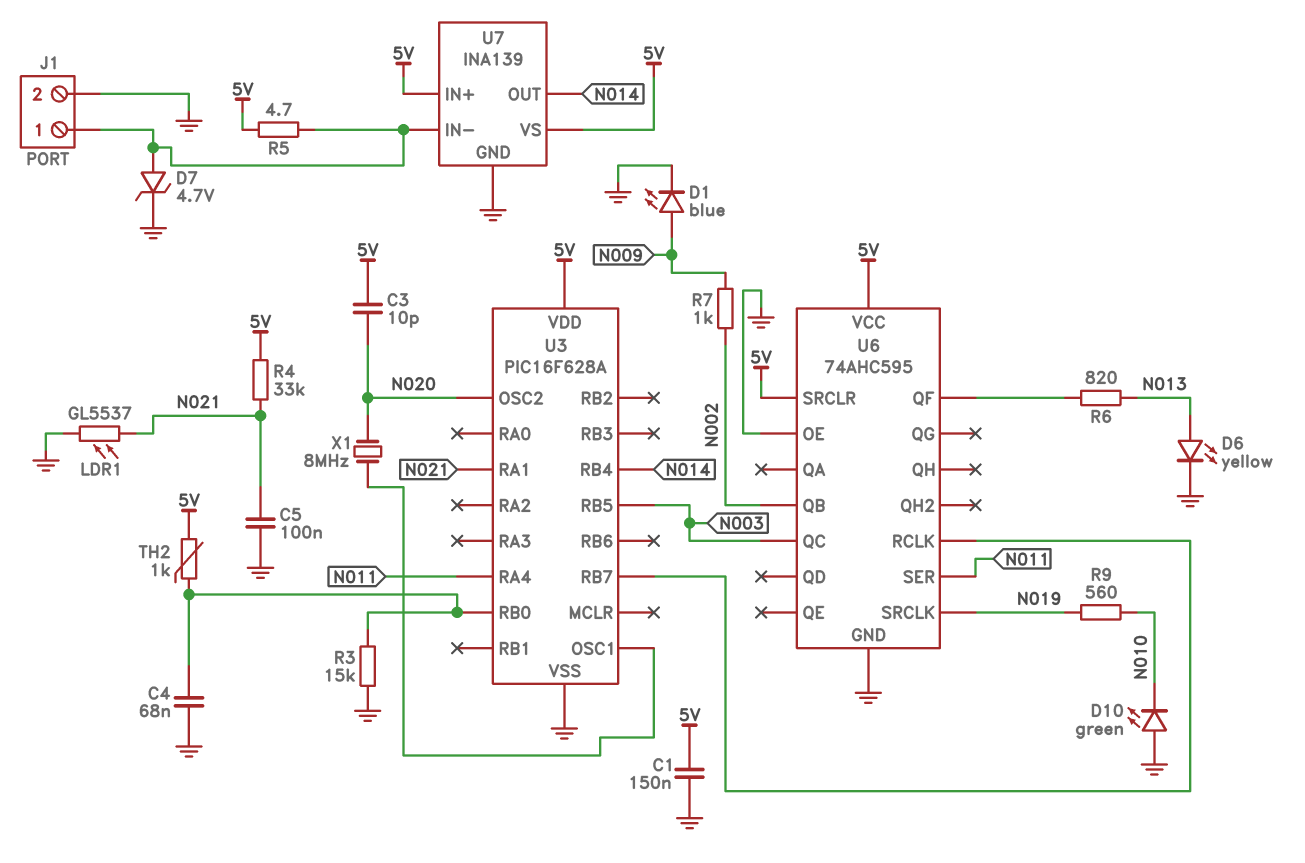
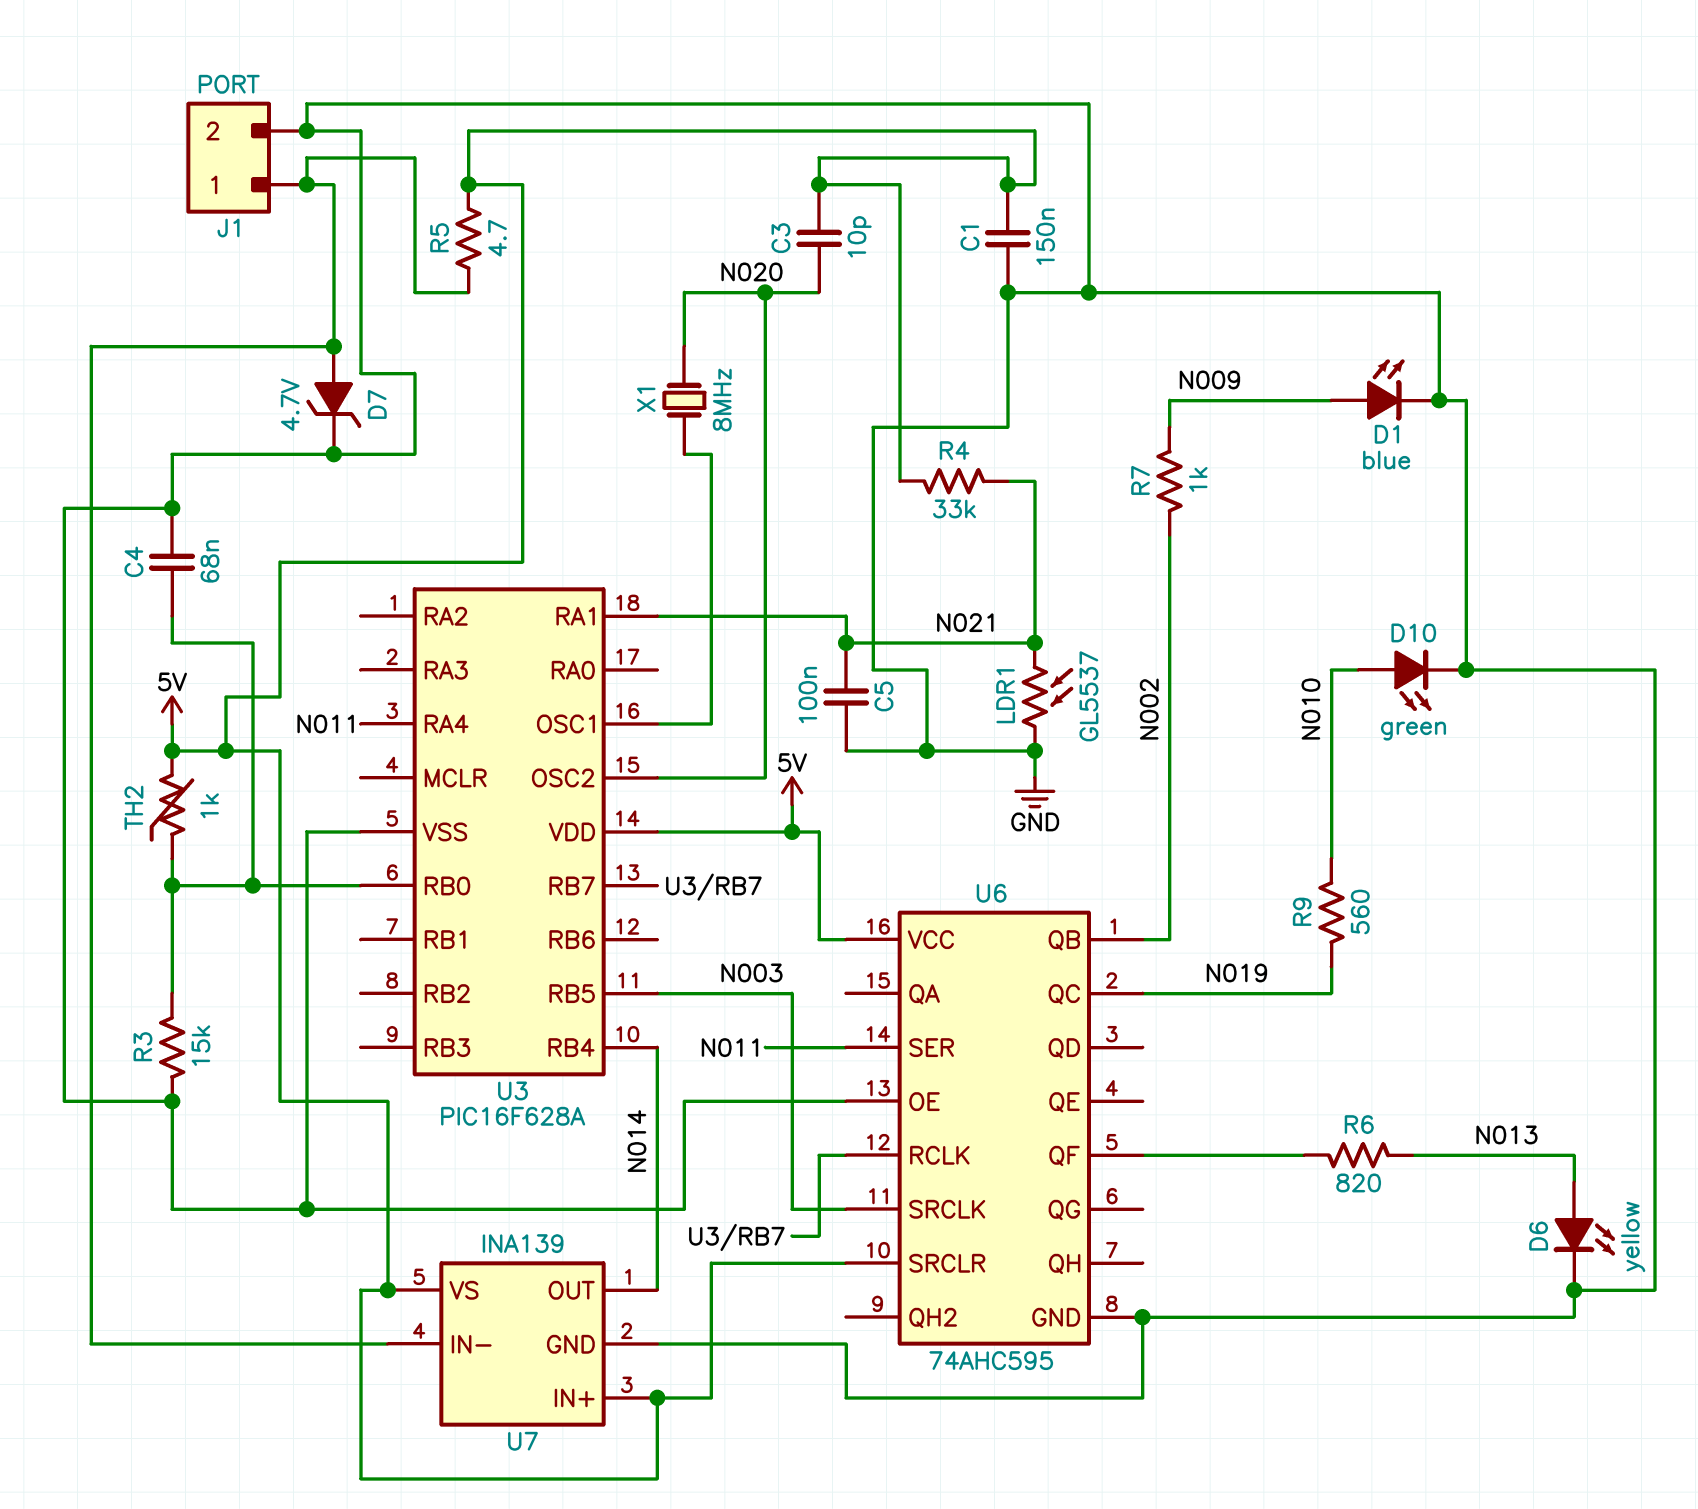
D10: LED green (A GND, K N010) -> LED green (A N010, K GND)
U6 pin QC: N003 -> N019
U6 pin SRCLK: N019 -> N003

